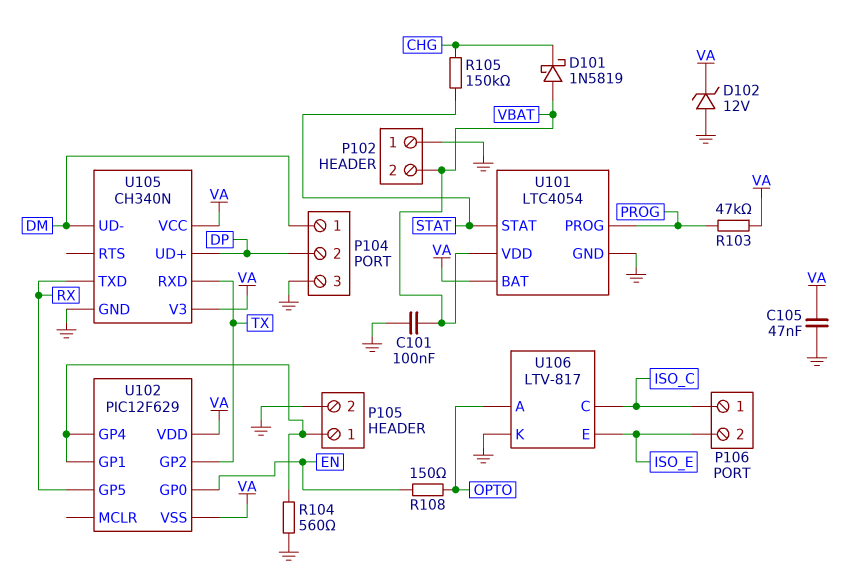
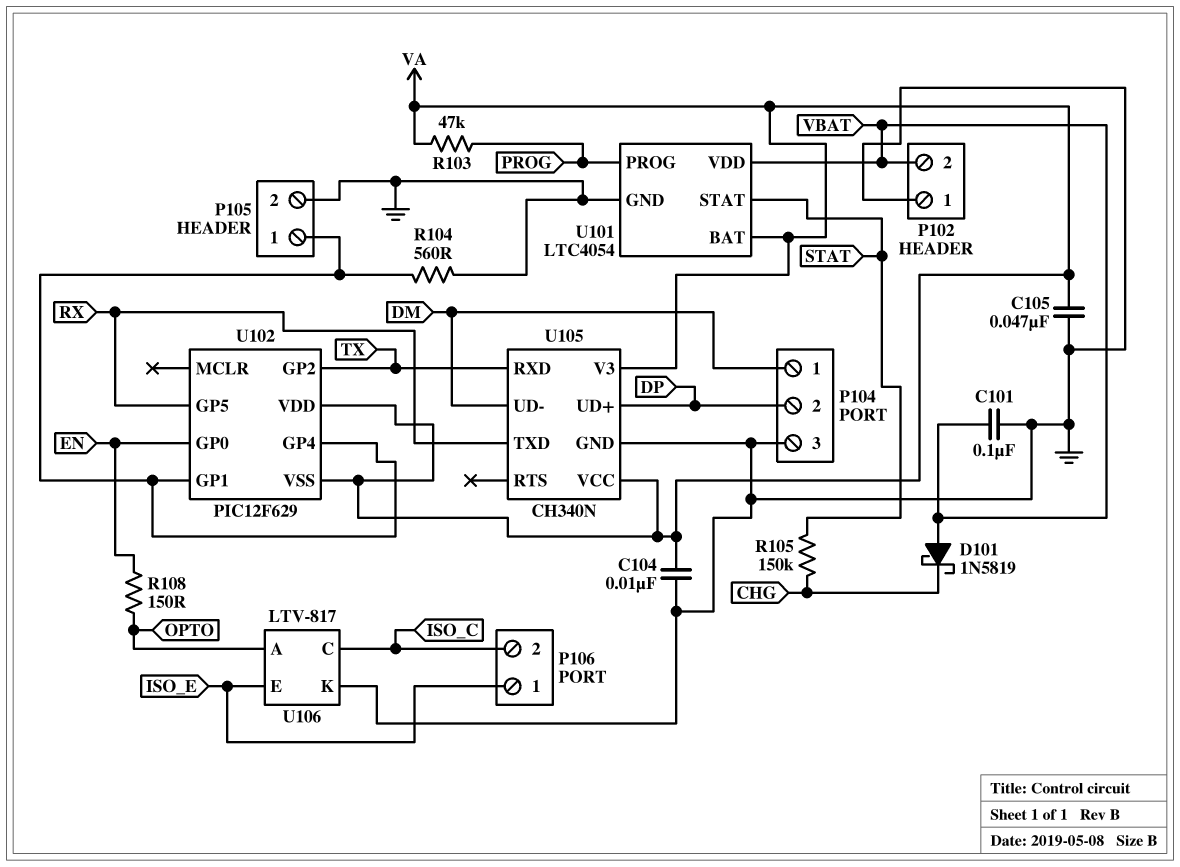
C104: none -> 10nF (GND, VA)
D102: zener 12V (A GND, K VA) -> none
P106 pin 1: ISO_C -> ISO_E
P106 pin 2: ISO_E -> ISO_C

